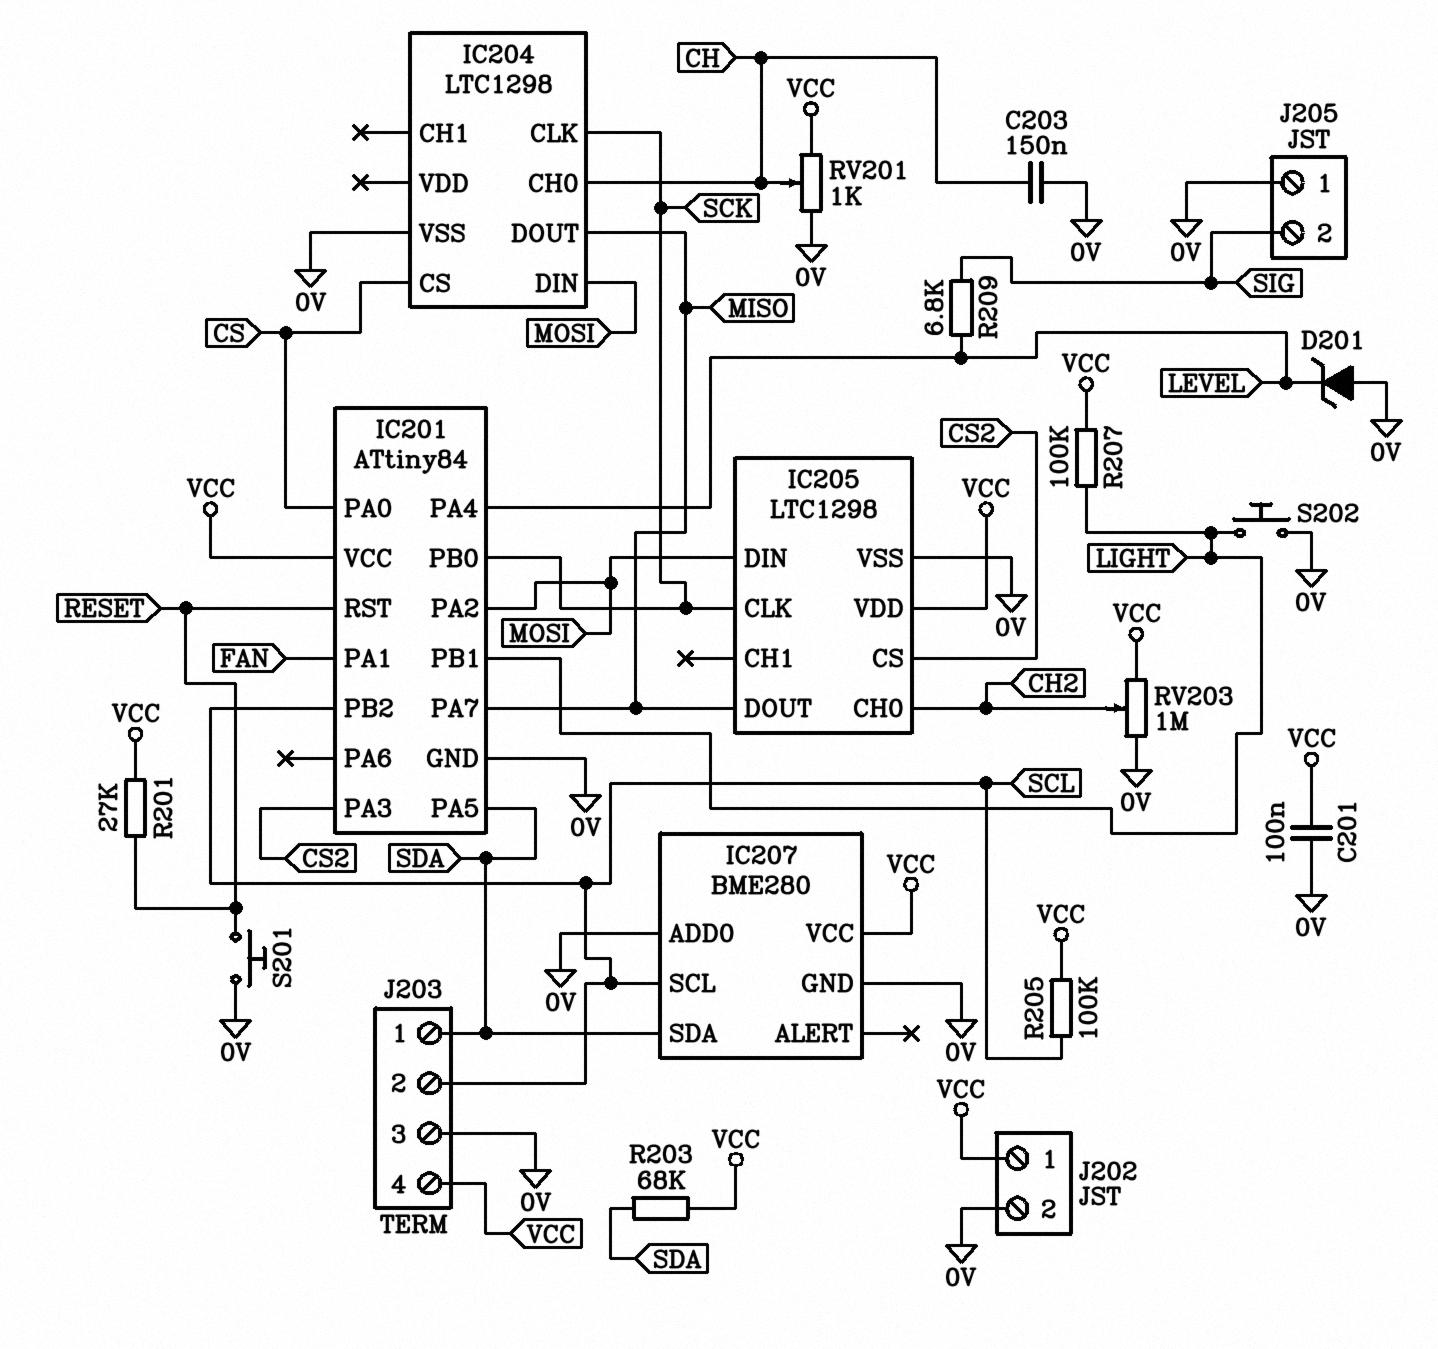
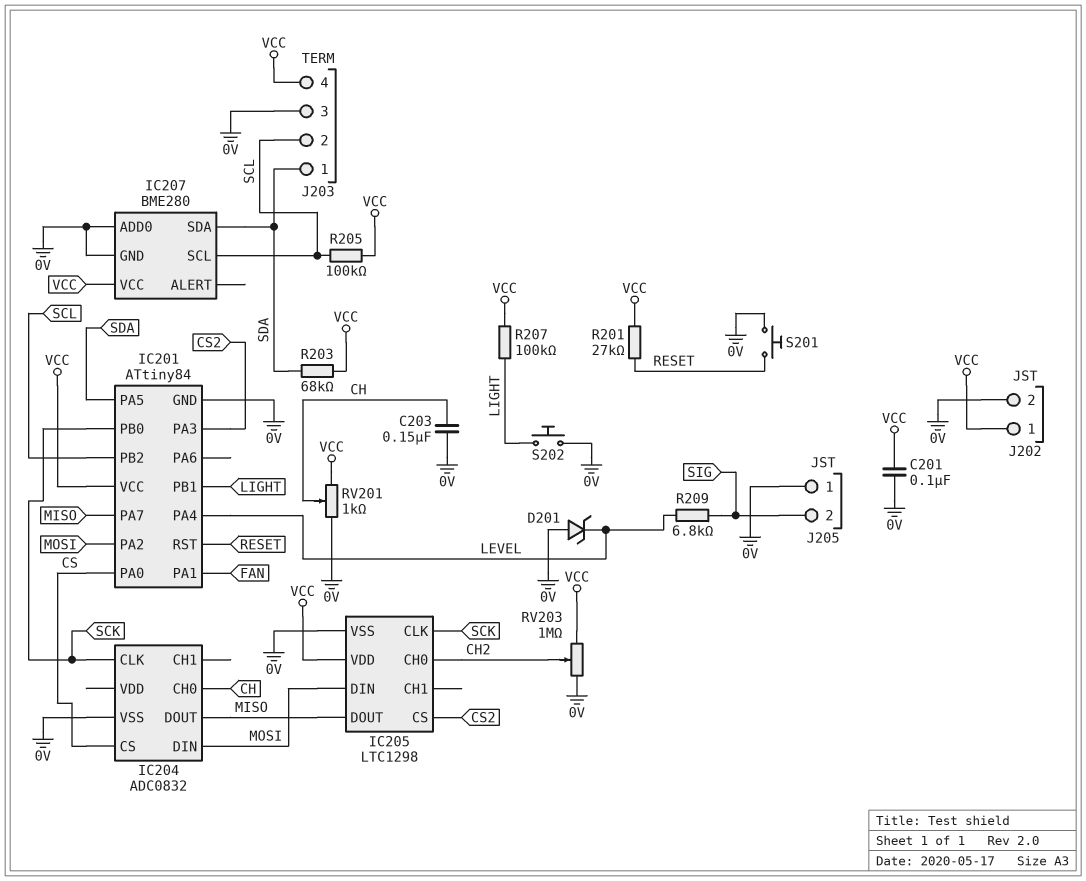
IC204: LTC1298 -> ADC0832

